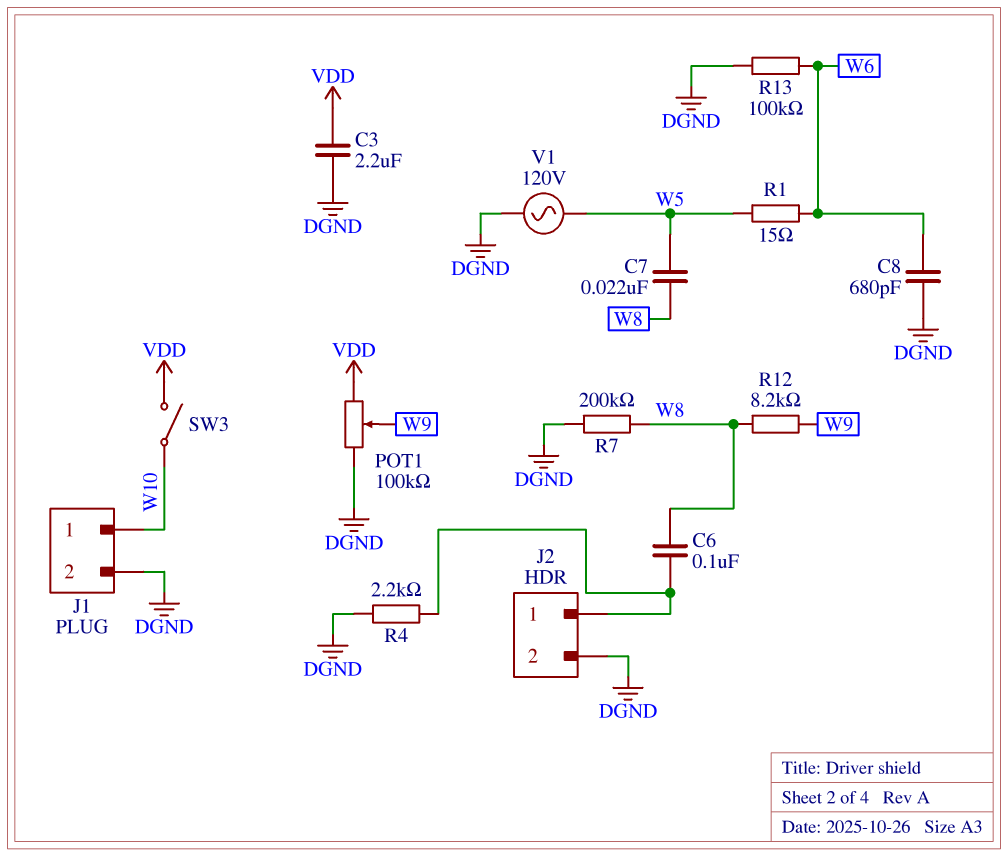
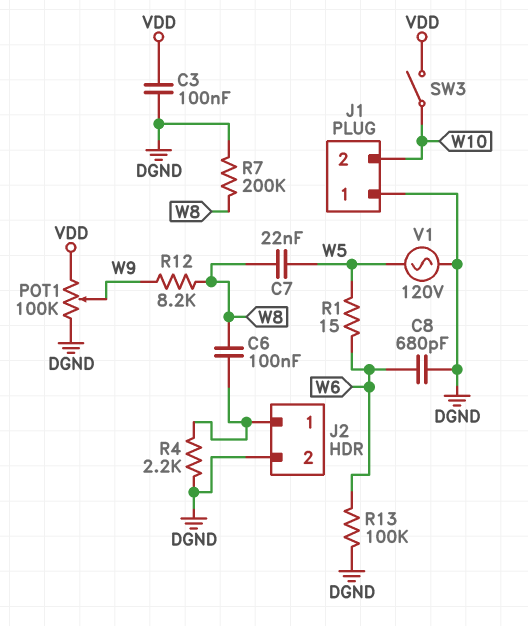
C3: 2.2uF (DGND, VDD) -> 100nF (DGND, VDD)
J1 pin 1: W10 -> DGND
J1 pin 2: DGND -> W10

